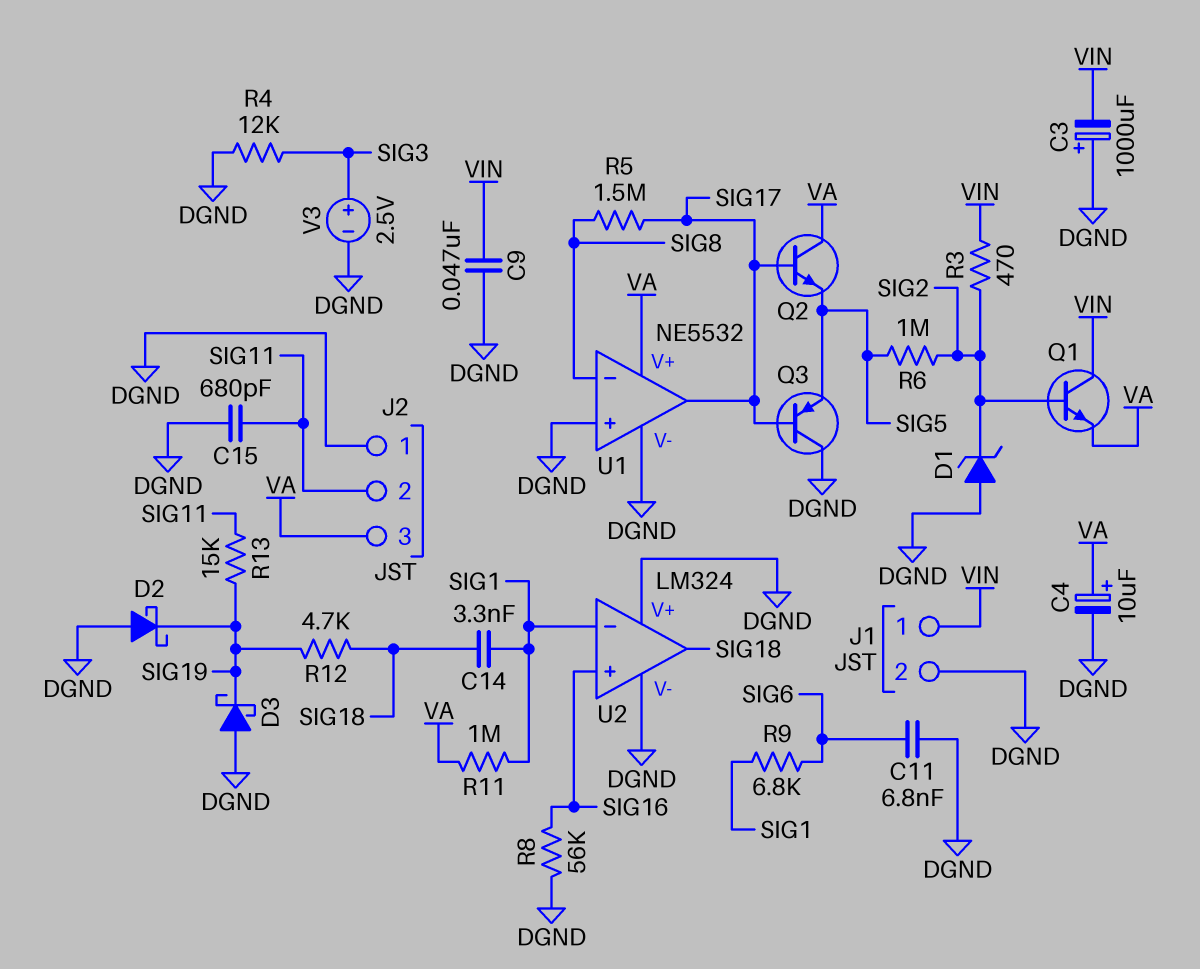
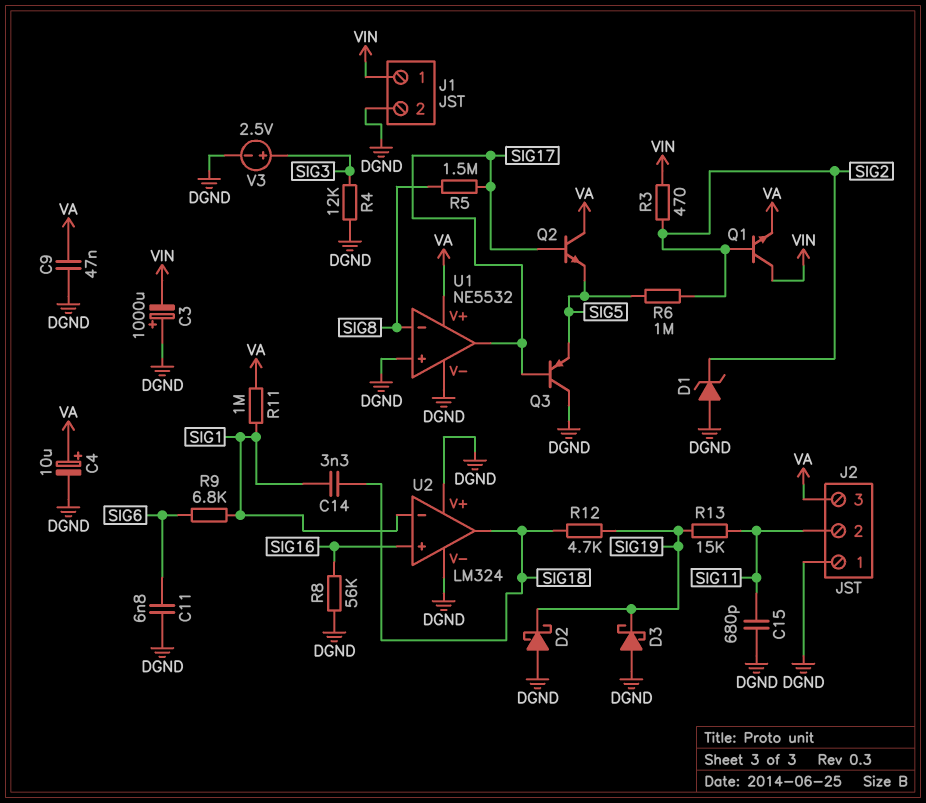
C9: 47nF (DGND, VIN) -> 47nF (DGND, VA)

